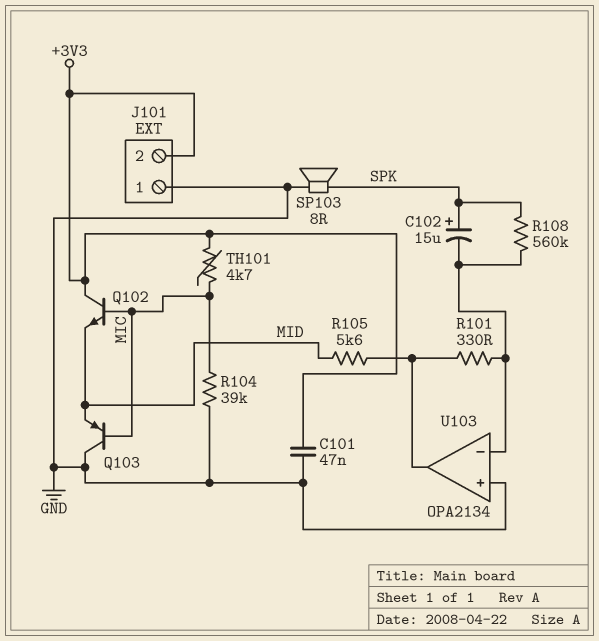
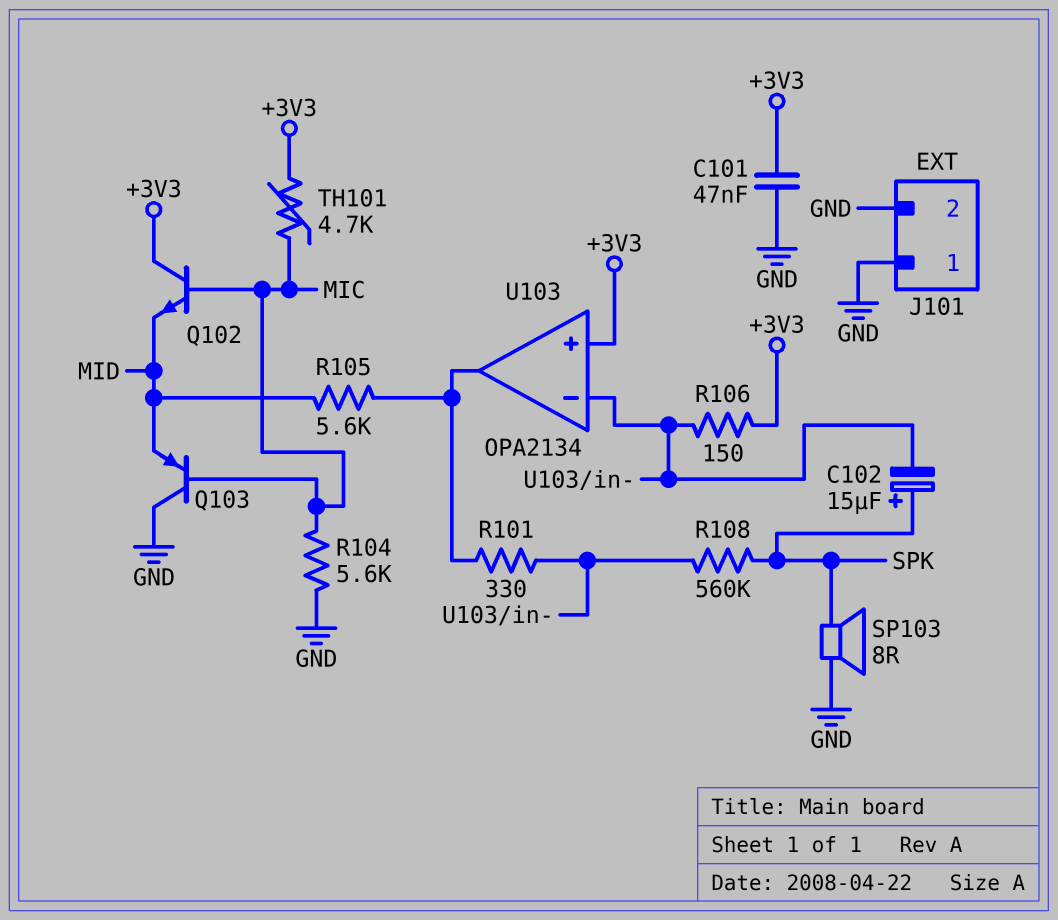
J101 pin 2: +3V3 -> GND
R104: 39k (GND, MIC) -> 5.6k (GND, MIC)
R106: none -> 150 (+3V3, U103/in-)
U103 pin in+: GND -> +3V3

